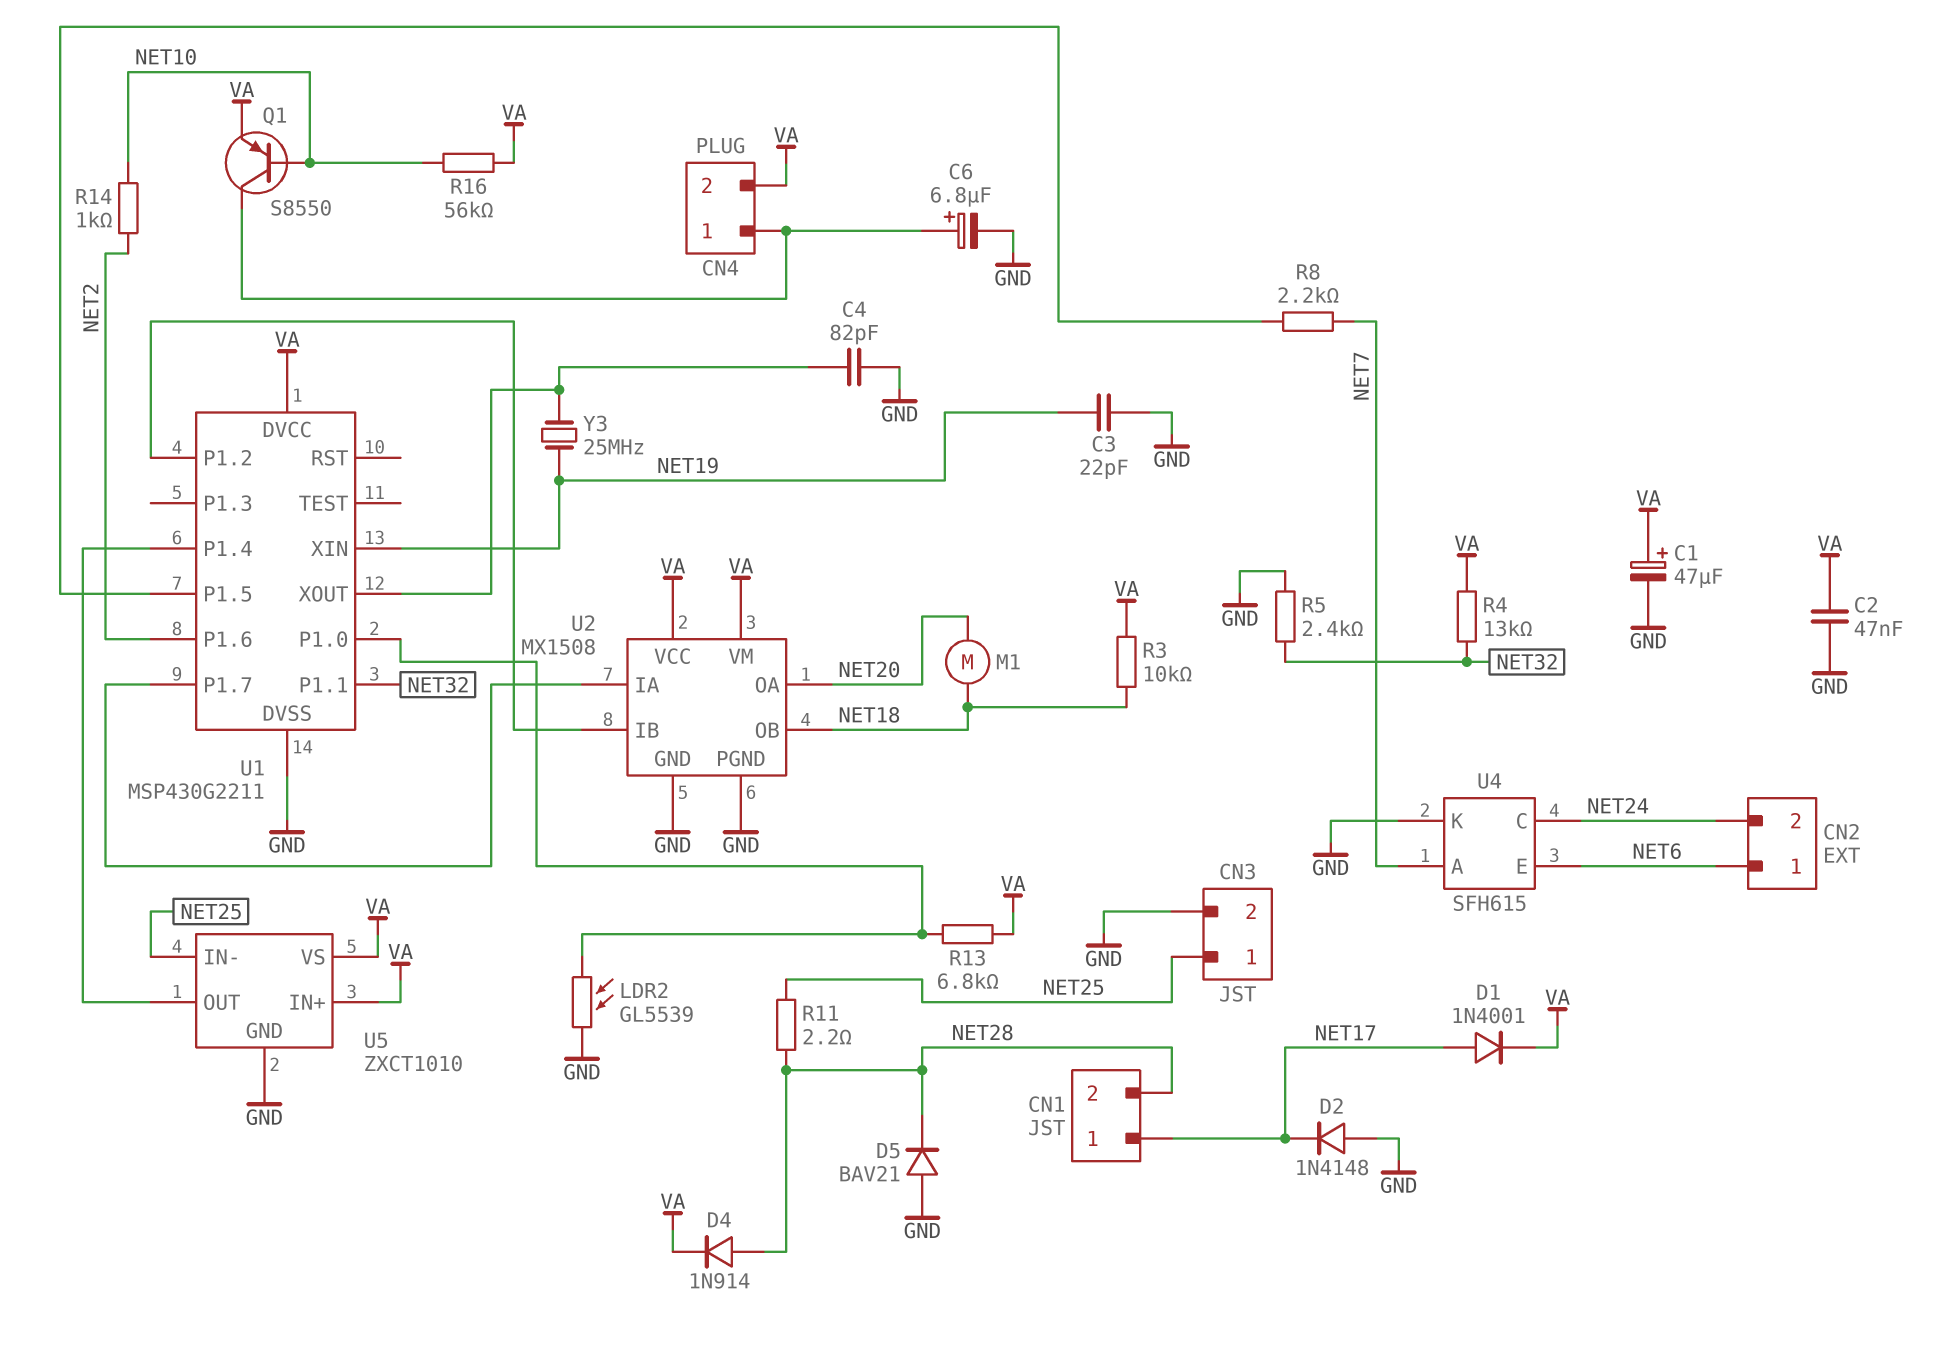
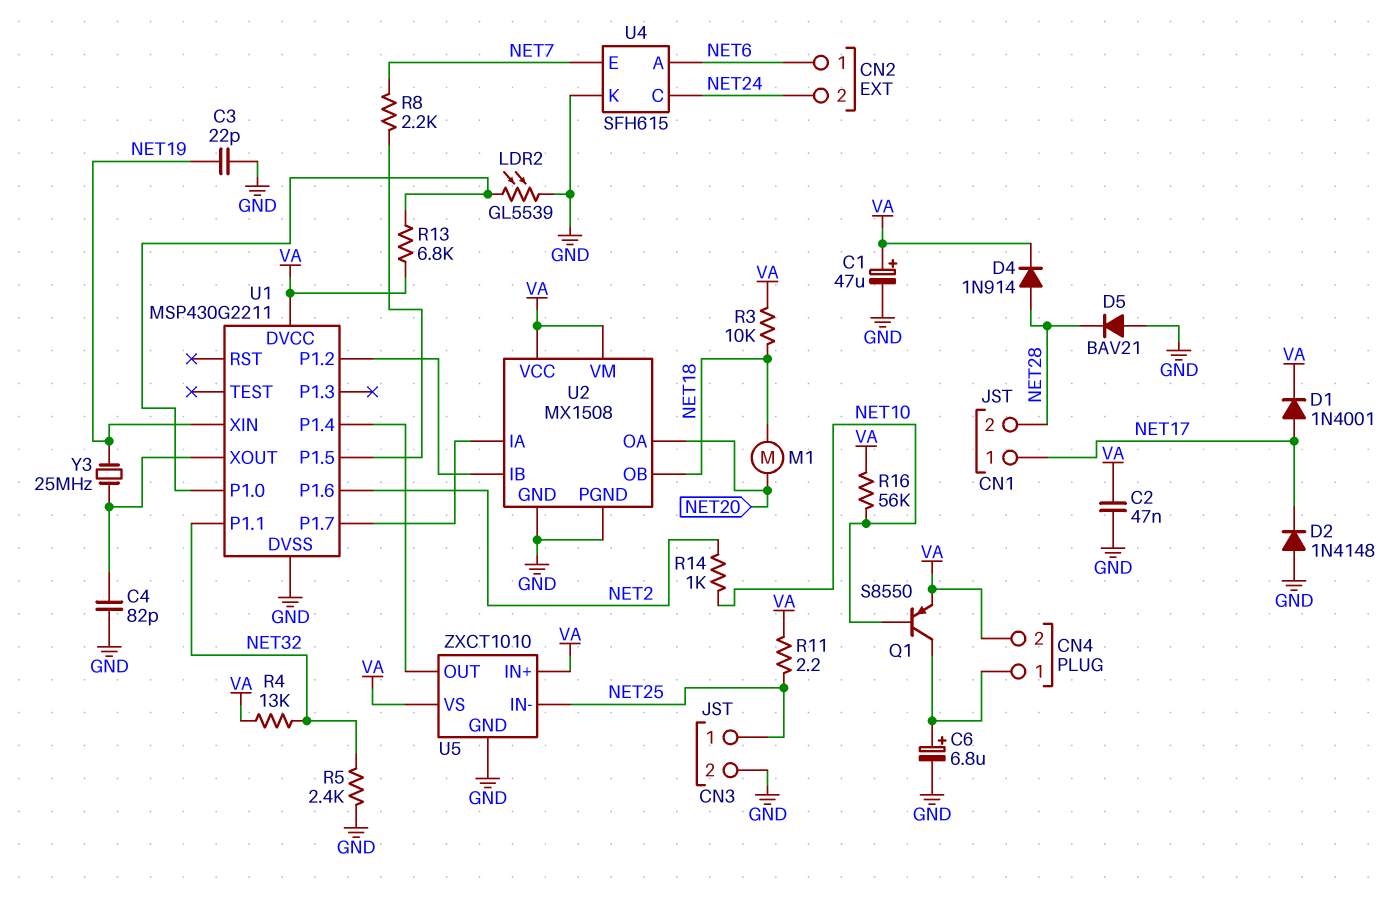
R11: 2.2 (NET25, NET28) -> 2.2 (NET25, VA)
U4 pin A: NET7 -> NET6
U4 pin E: NET6 -> NET7

